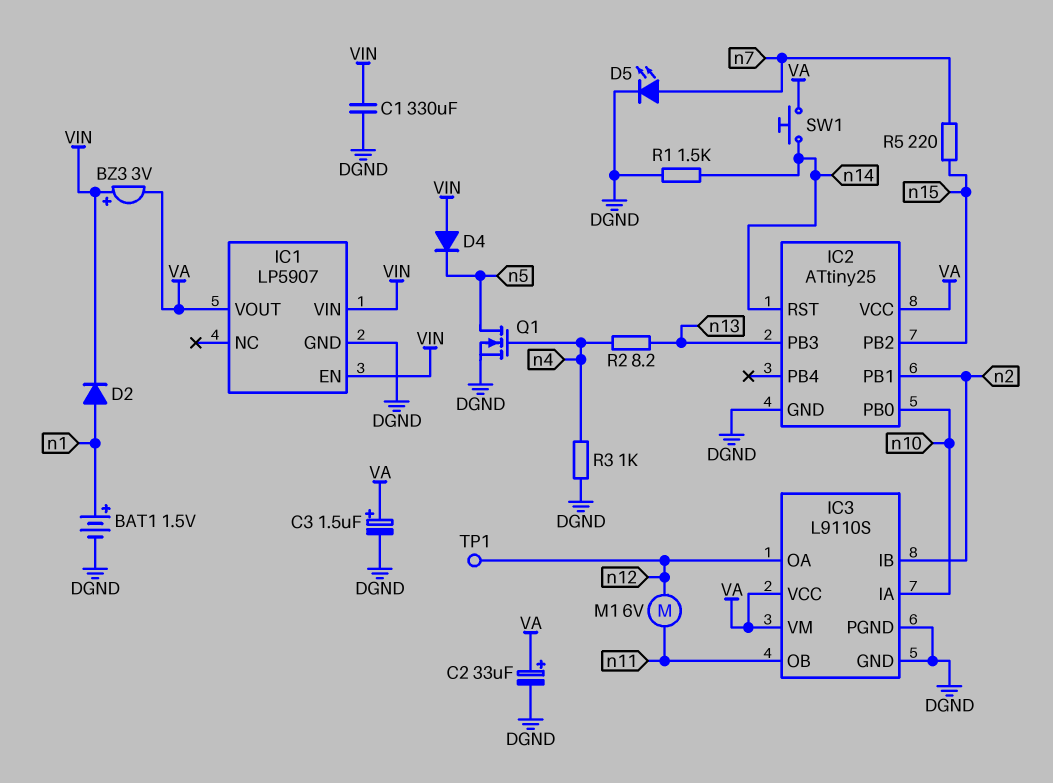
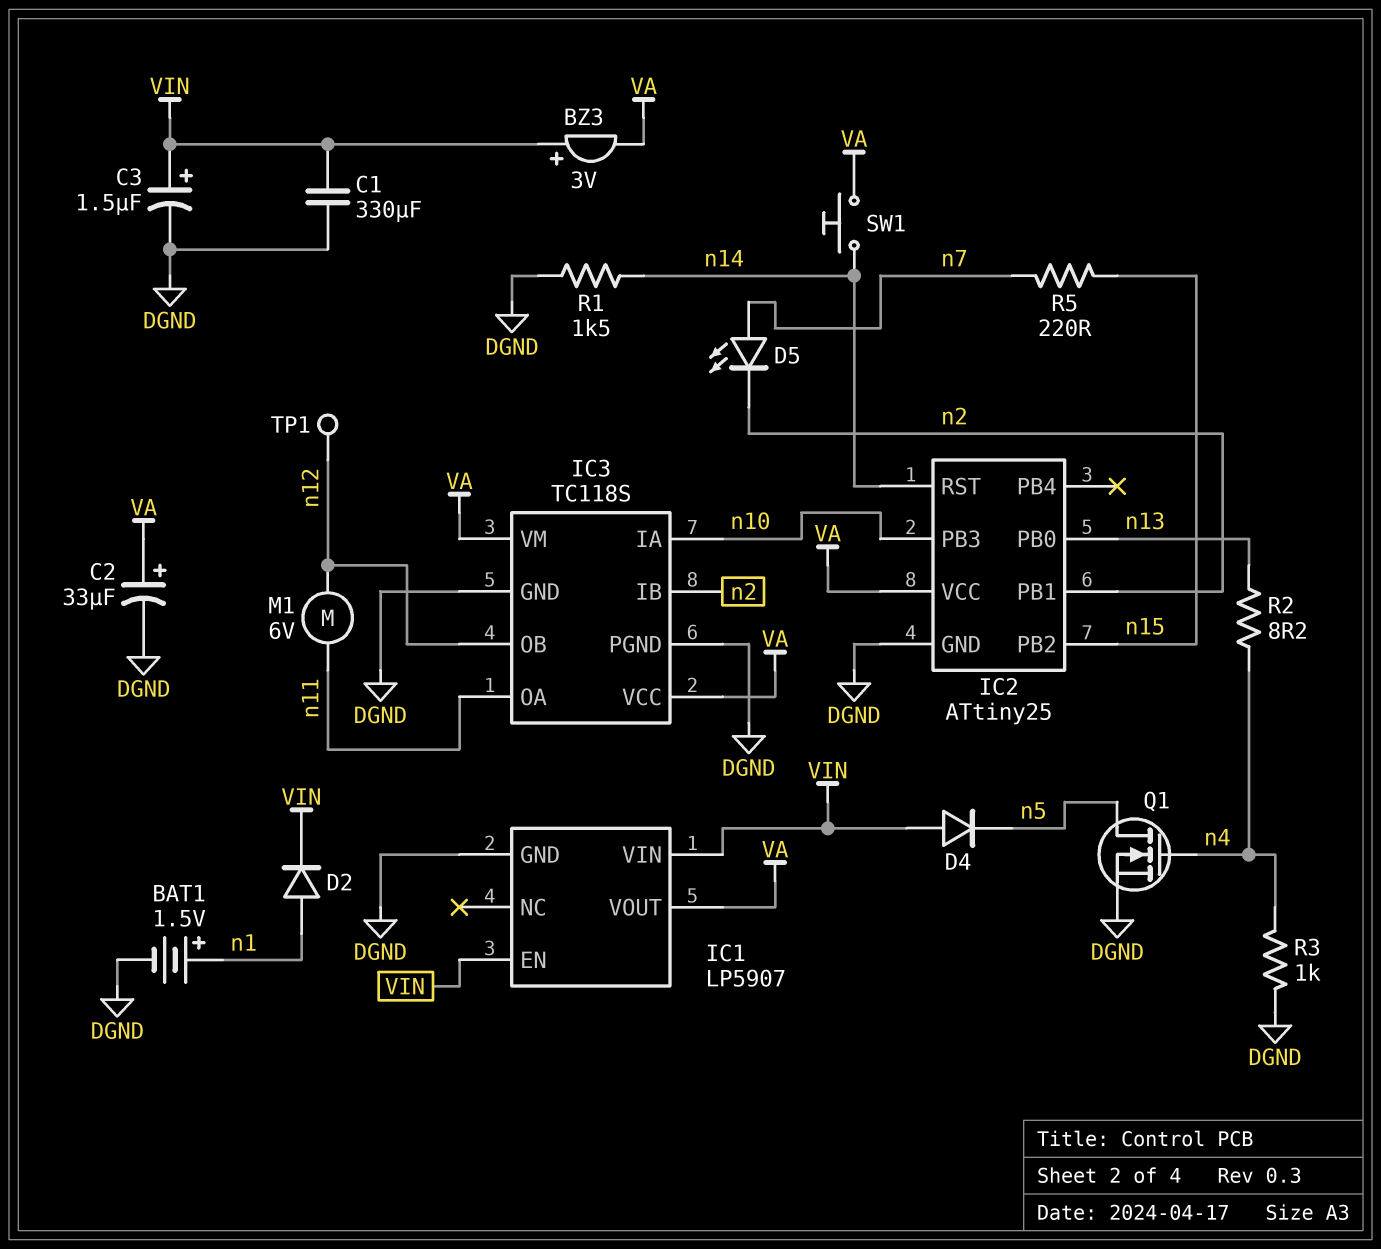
C3: 1.5uF (plus VA, minus DGND) -> 1.5uF (plus VIN, minus DGND)
D5: LED (A n7, K DGND) -> LED (A n7, K n2)
IC2 pin PB0: n10 -> n13
IC2 pin PB3: n13 -> n10
IC3: L9110S -> TC118S
IC3 pin OA: n12 -> n11
IC3 pin OB: n11 -> n12

